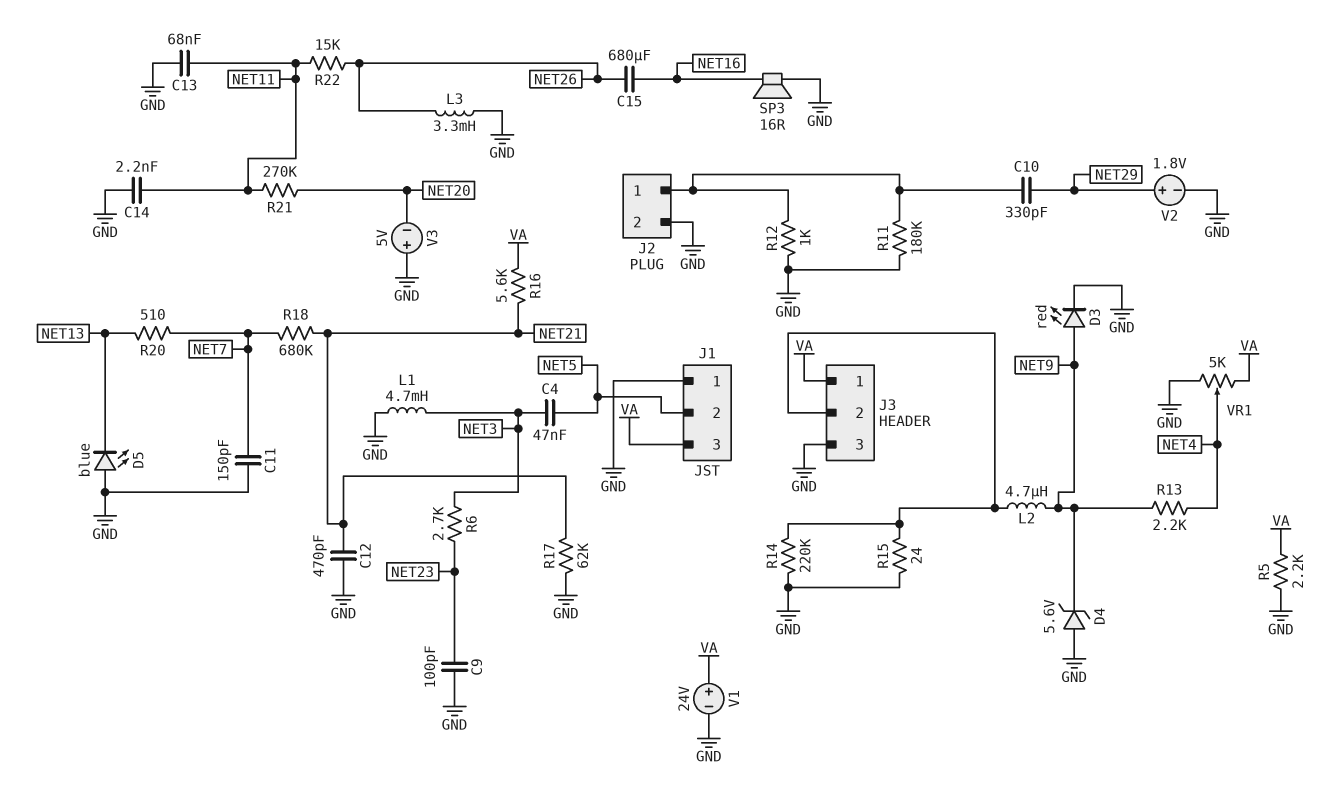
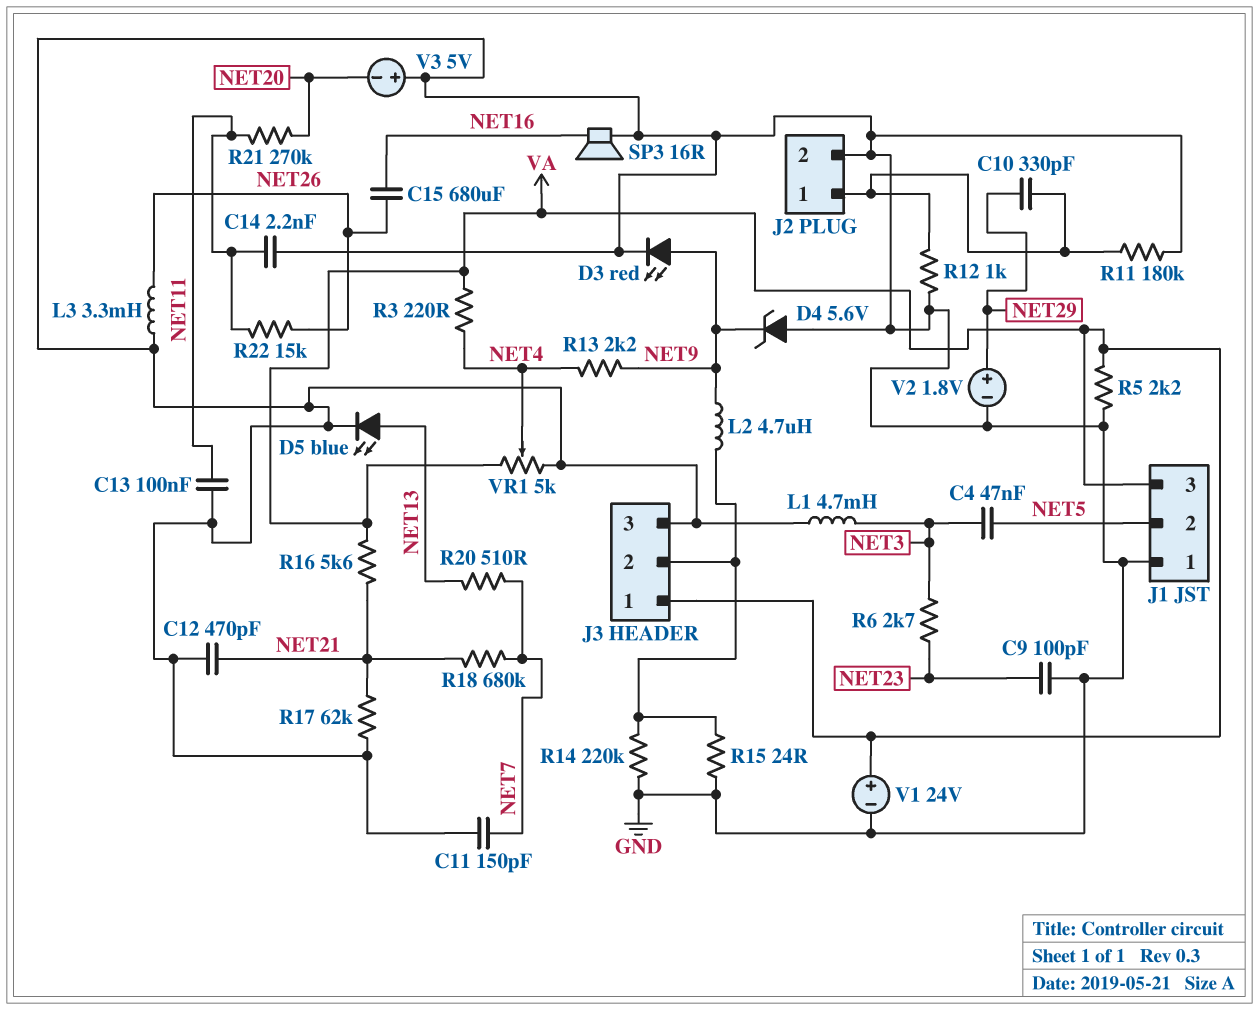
C13: 68nF (GND, NET11) -> 100nF (GND, NET11)
D5: LED blue (A GND, K NET13) -> LED blue (A NET13, K GND)
R3: none -> 220 (NET4, VA)

